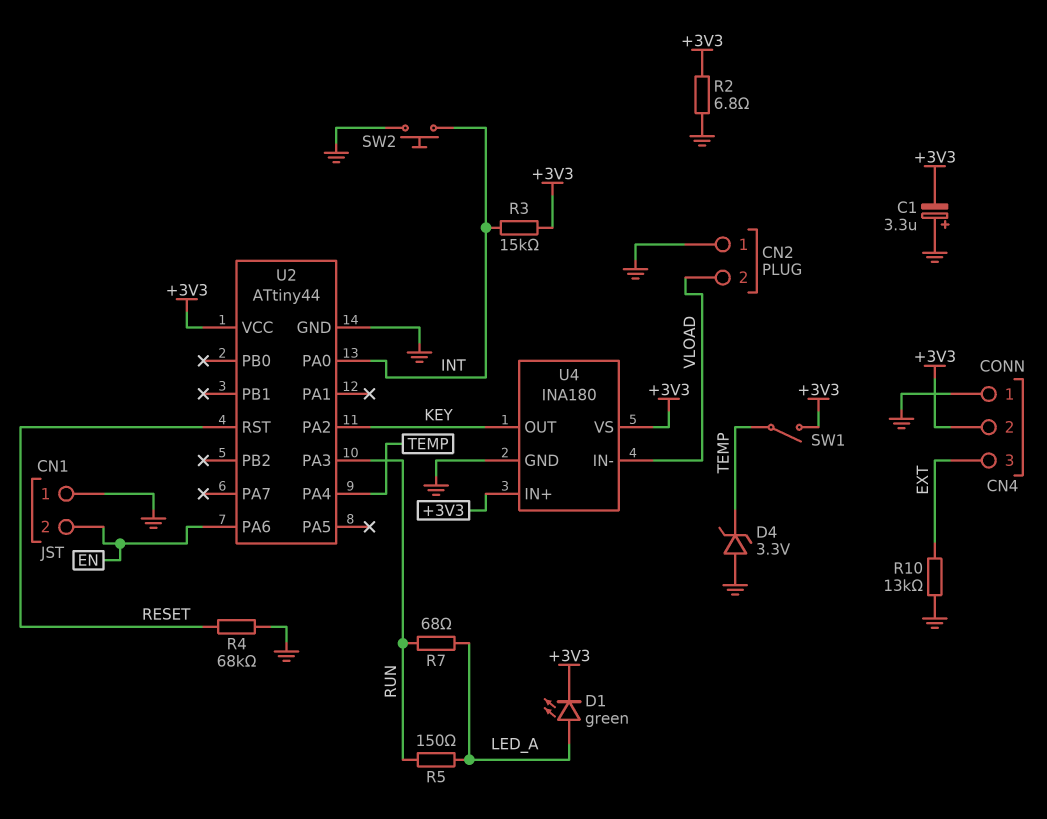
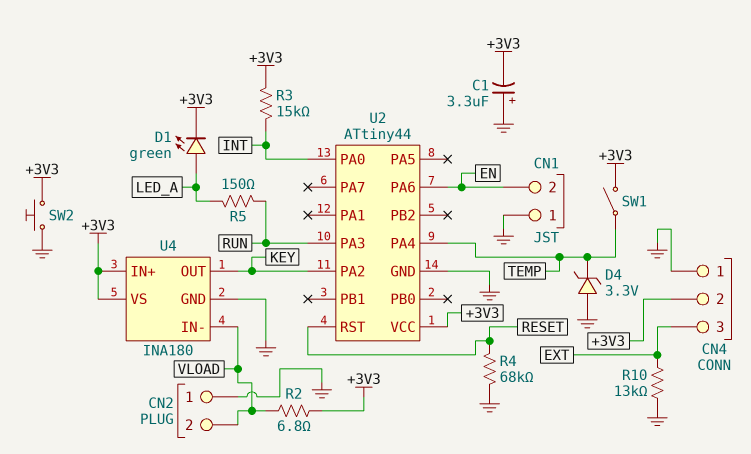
R2: 6.8 (+3V3, GND) -> 6.8 (+3V3, VLOAD)
R7: 68 (LED_A, RUN) -> none
SW2: button (GND, INT) -> button (+3V3, GND)

